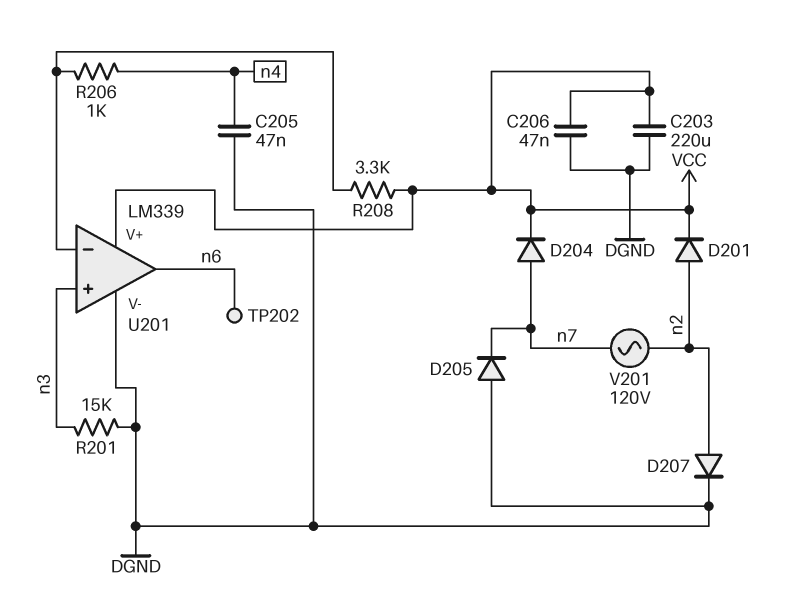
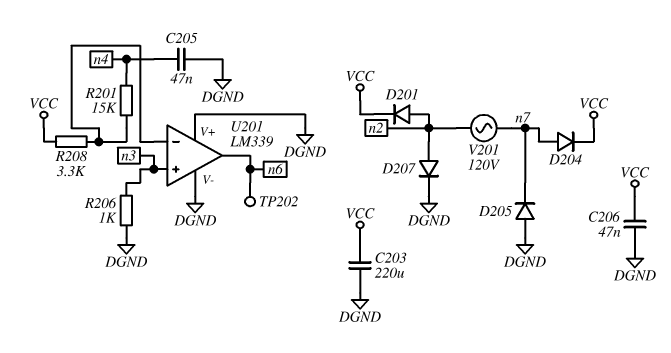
R201: 15k (DGND, n3) -> 15k (U201/in-, n4)
R206: 1k (U201/in-, n4) -> 1k (DGND, n3)
U201 pin V+: VCC -> DGND

